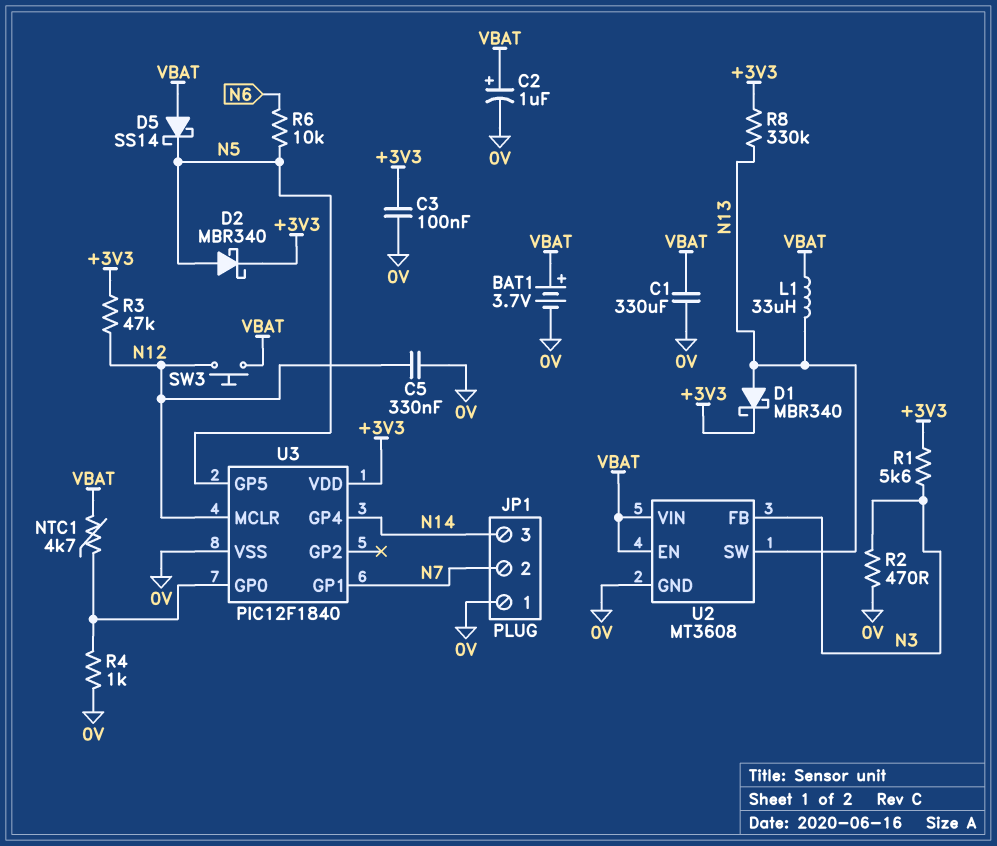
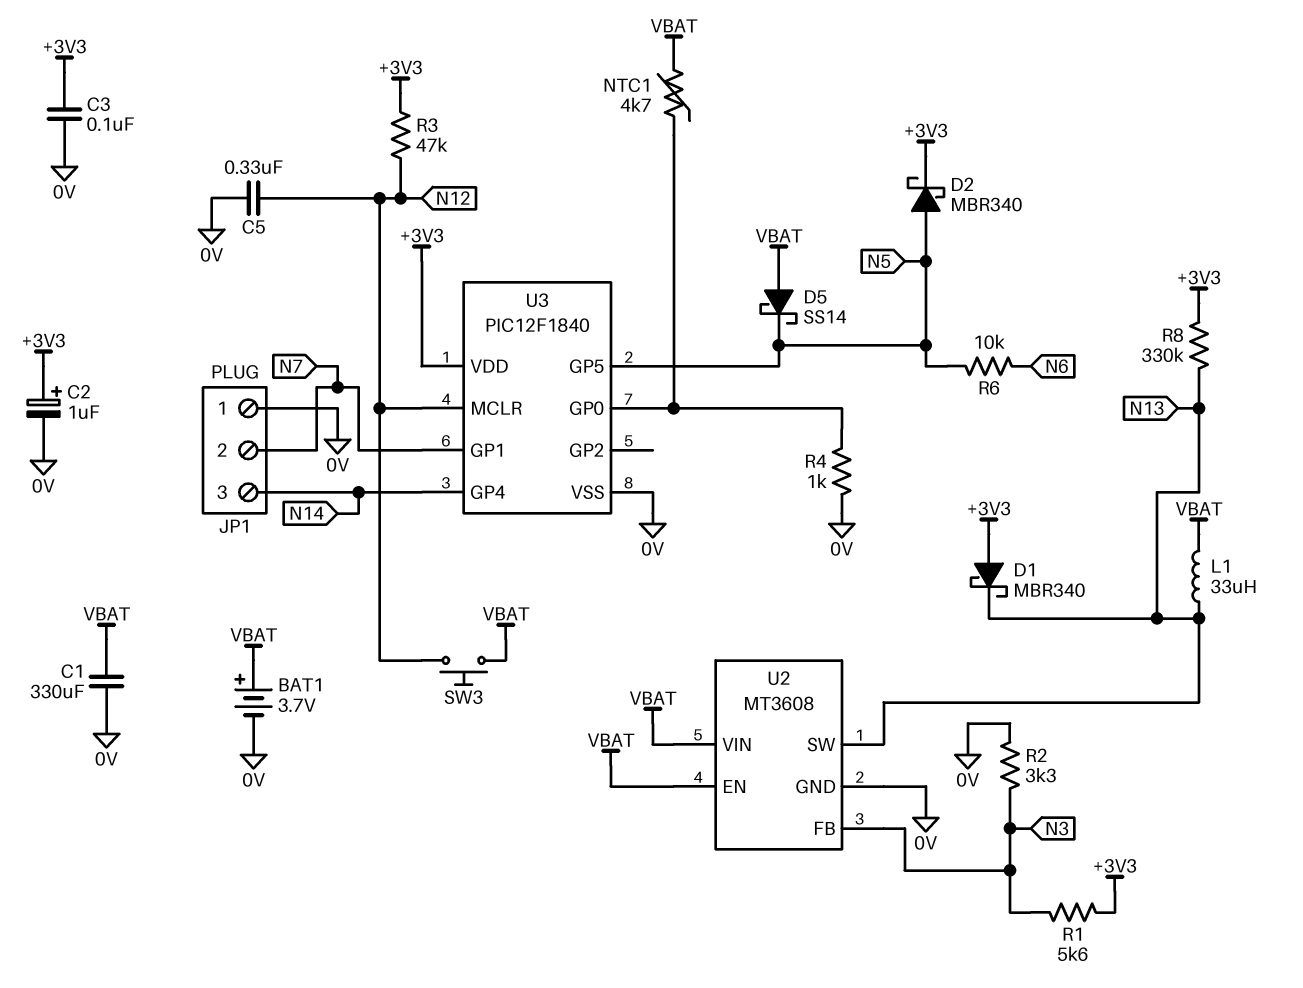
C2: 1uF (plus VBAT, minus 0V) -> 1uF (plus +3V3, minus 0V)
D1: schottky MBR340 (A N13, K +3V3) -> schottky MBR340 (A +3V3, K N13)
R2: 470 (0V, N3) -> 3.3k (0V, N3)

